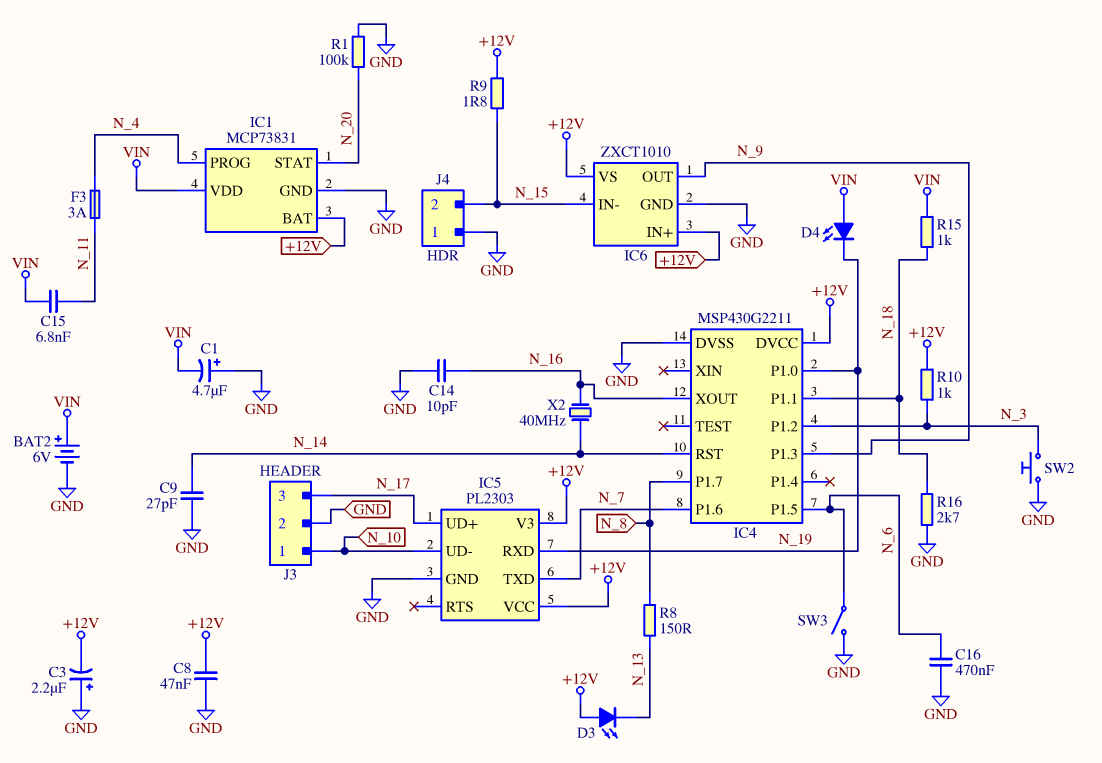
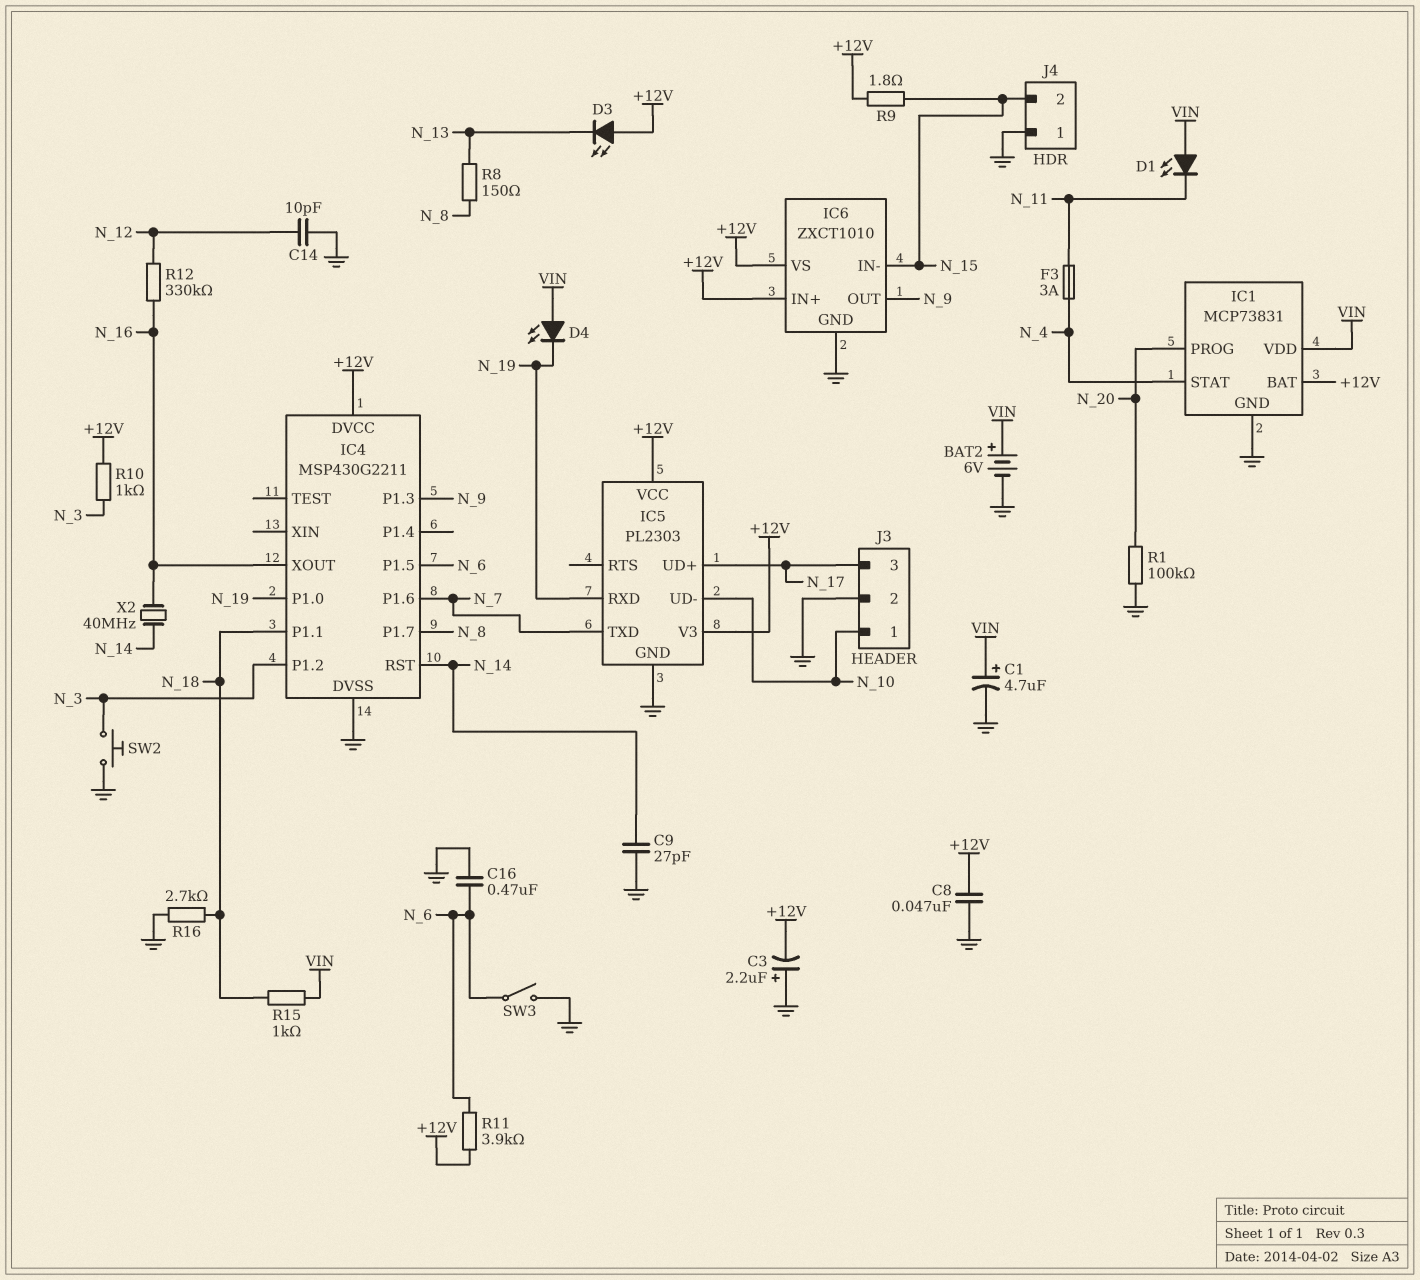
C1: 4.7uF (plus GND, minus VIN) -> 4.7uF (plus VIN, minus GND)
C14: 10pF (GND, N_16) -> 10pF (GND, N_12)
C15: 6.8nF (N_11, VIN) -> none
D1: none -> LED (A VIN, K N_11)
IC1 pin PROG: N_4 -> N_20
IC1 pin STAT: N_20 -> N_4
R11: none -> 3.9k (+12V, N_6)
R12: none -> 330k (N_12, N_16)

